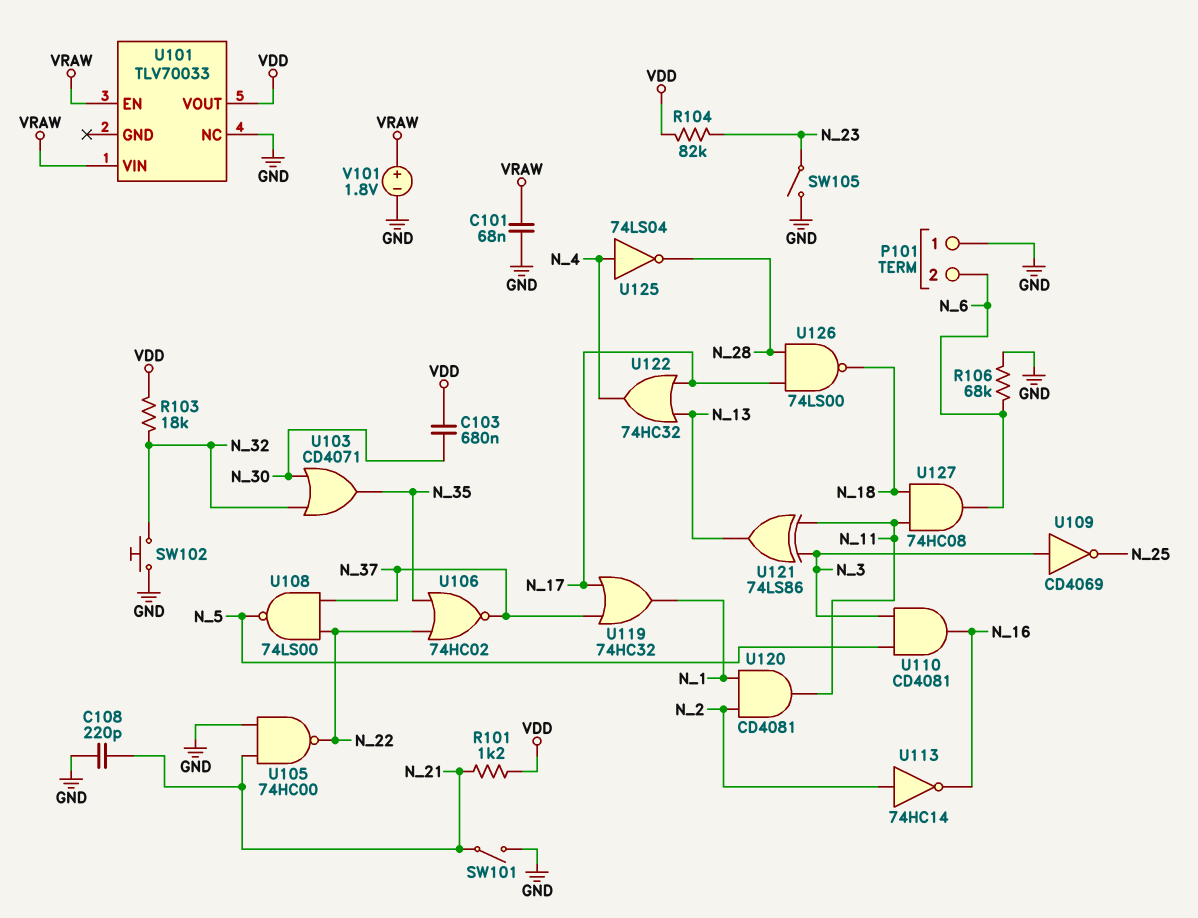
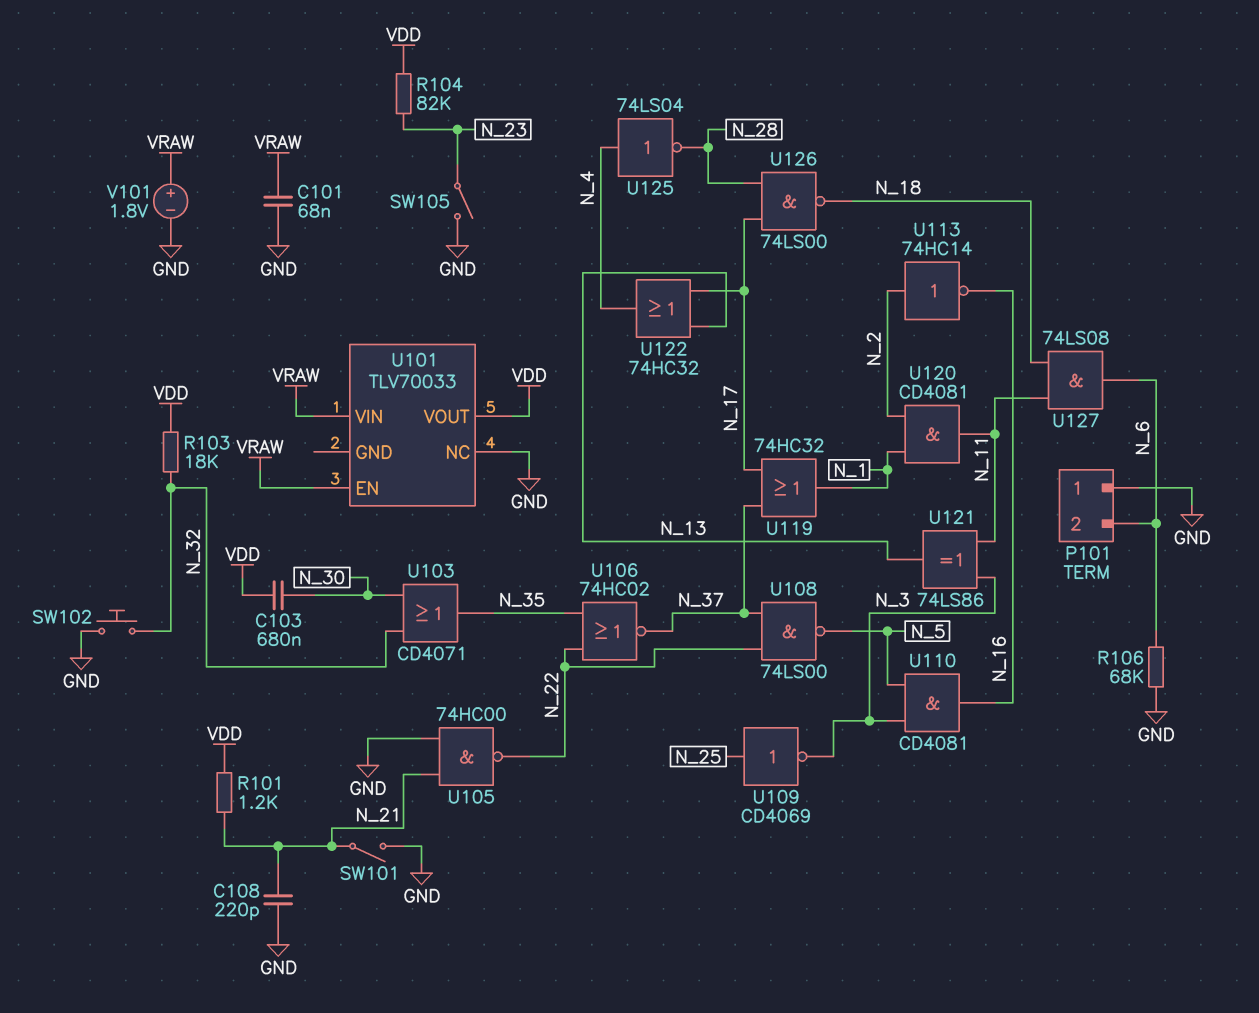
U109: NOT CD4069 (in N_3, out N_25) -> NOT CD4069 (in N_25, out N_3)
U127: AND 74HC08 (in N_11, in N_18, out N_6) -> AND 74LS08 (in N_11, in N_18, out N_6)

